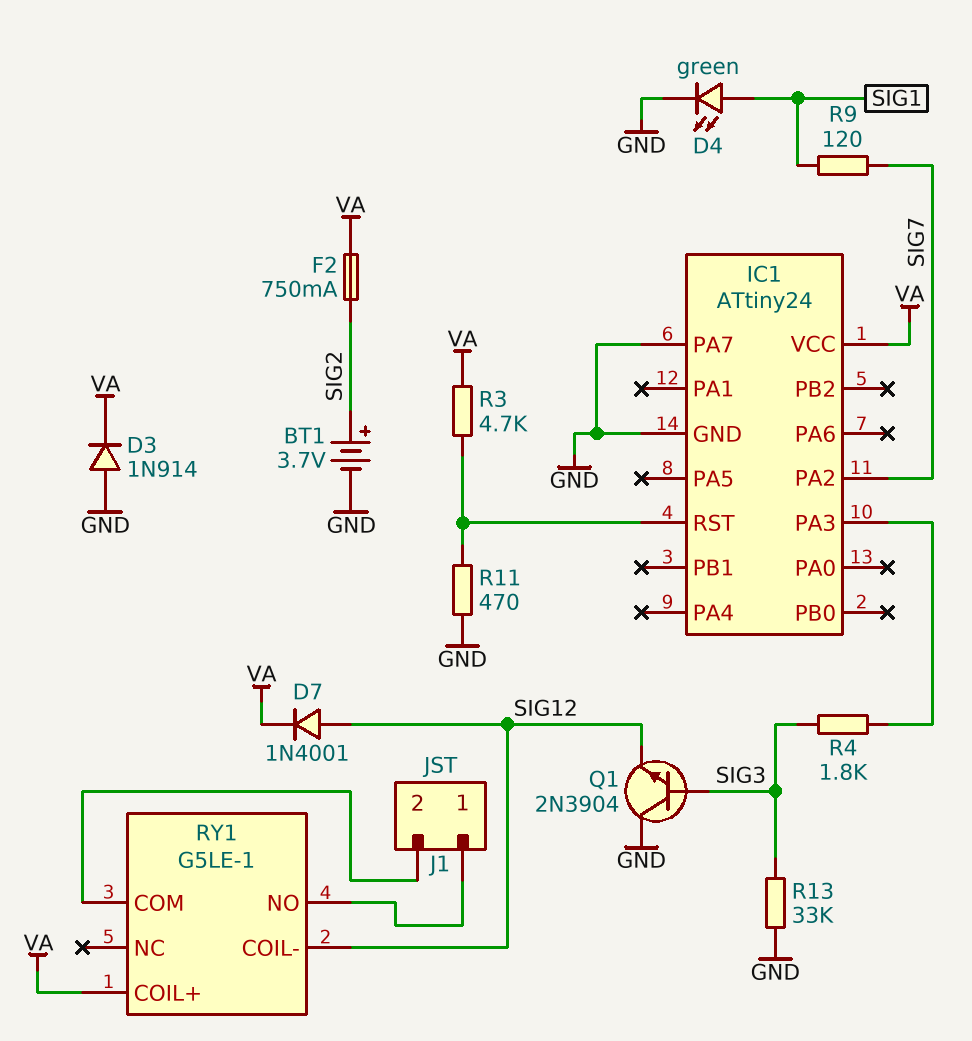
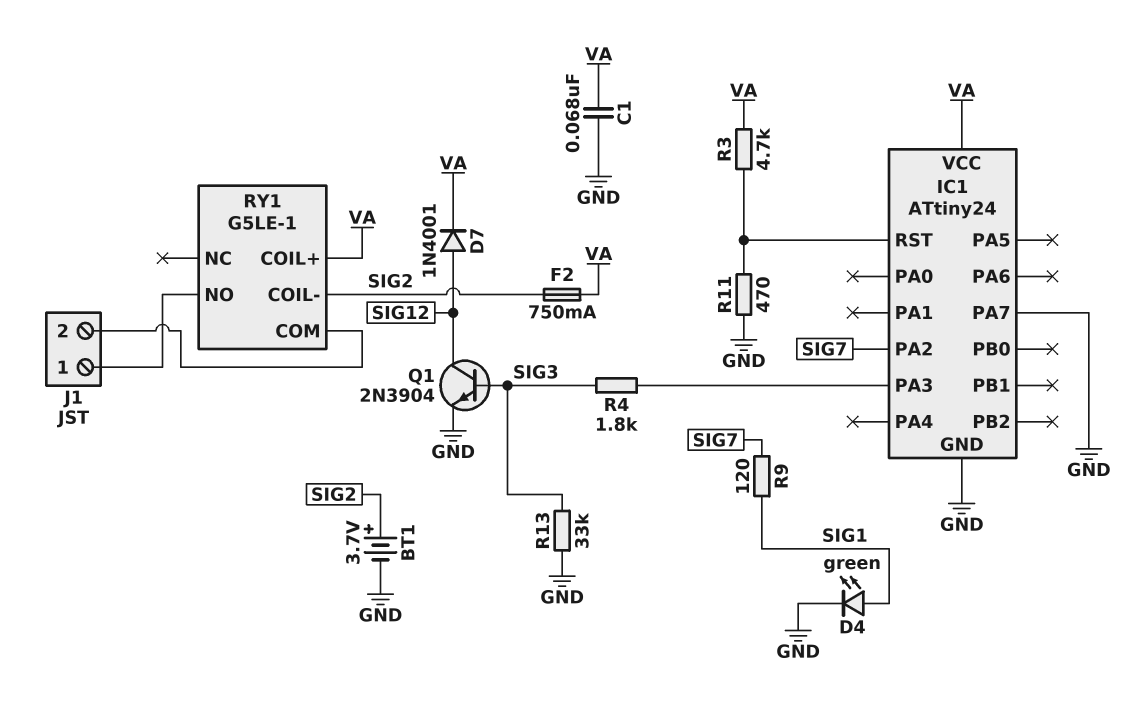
C1: none -> 68nF (GND, VA)
D3: diode 1N914 (A GND, K VA) -> none
Q1: NPN 2N3904 (B SIG3, C GND, E SIG12) -> NPN 2N3904 (B SIG3, C SIG12, E GND)
RY1 pin COIL-: SIG12 -> SIG2

